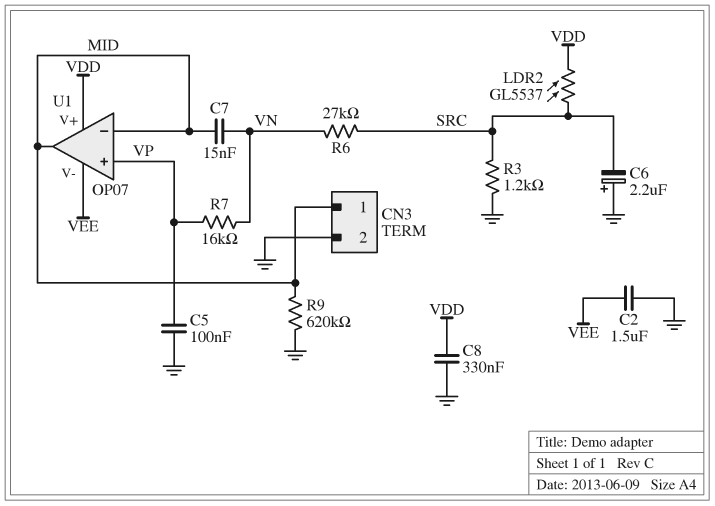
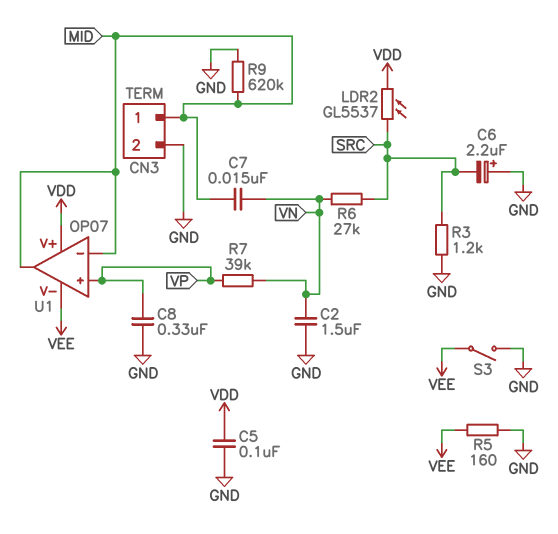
C2: 1.5uF (GND, VEE) -> 1.5uF (GND, VN)
C5: 100nF (GND, VP) -> 100nF (GND, VDD)
C8: 330nF (GND, VDD) -> 330nF (GND, VP)
R5: none -> 160 (GND, VEE)
R7: 16k (VN, VP) -> 39k (VN, VP)
S3: none -> switch (GND, VEE)

